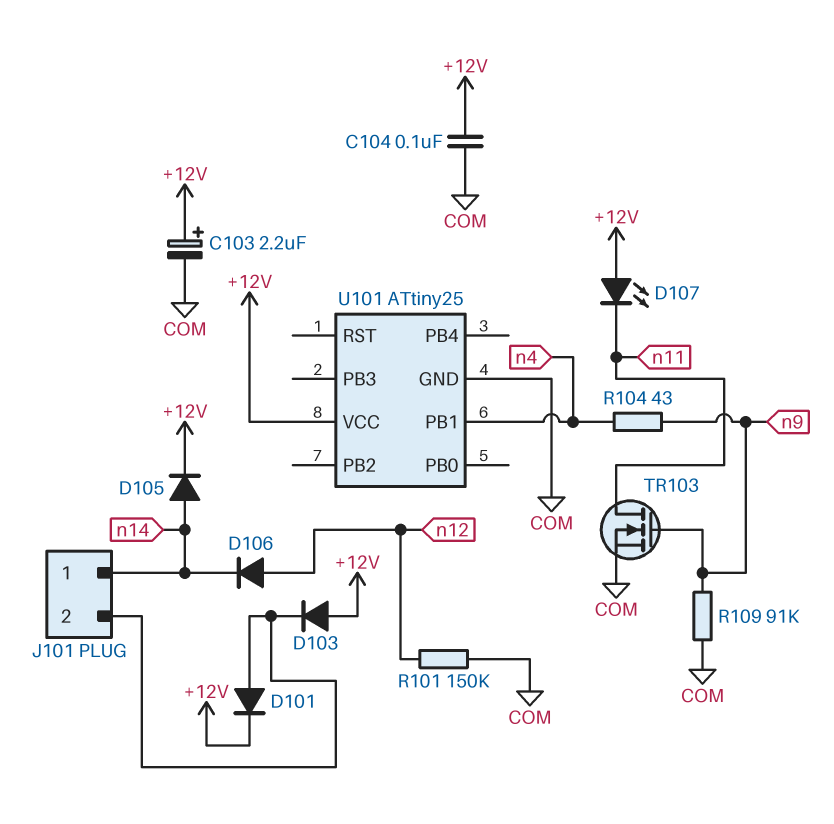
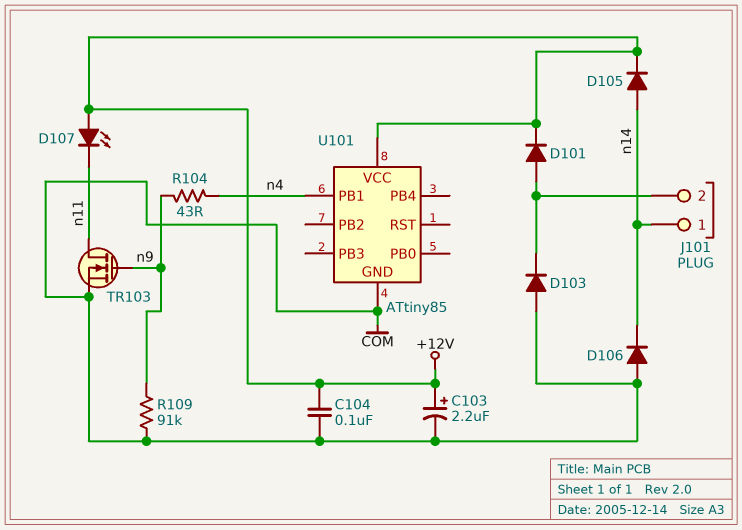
D103: diode (A +12V, K J101/2) -> diode (A COM, K J101/2)
D106: diode (A n12, K n14) -> diode (A COM, K n14)
R101: 150k (COM, n12) -> none
U101: ATtiny25 -> ATtiny85

